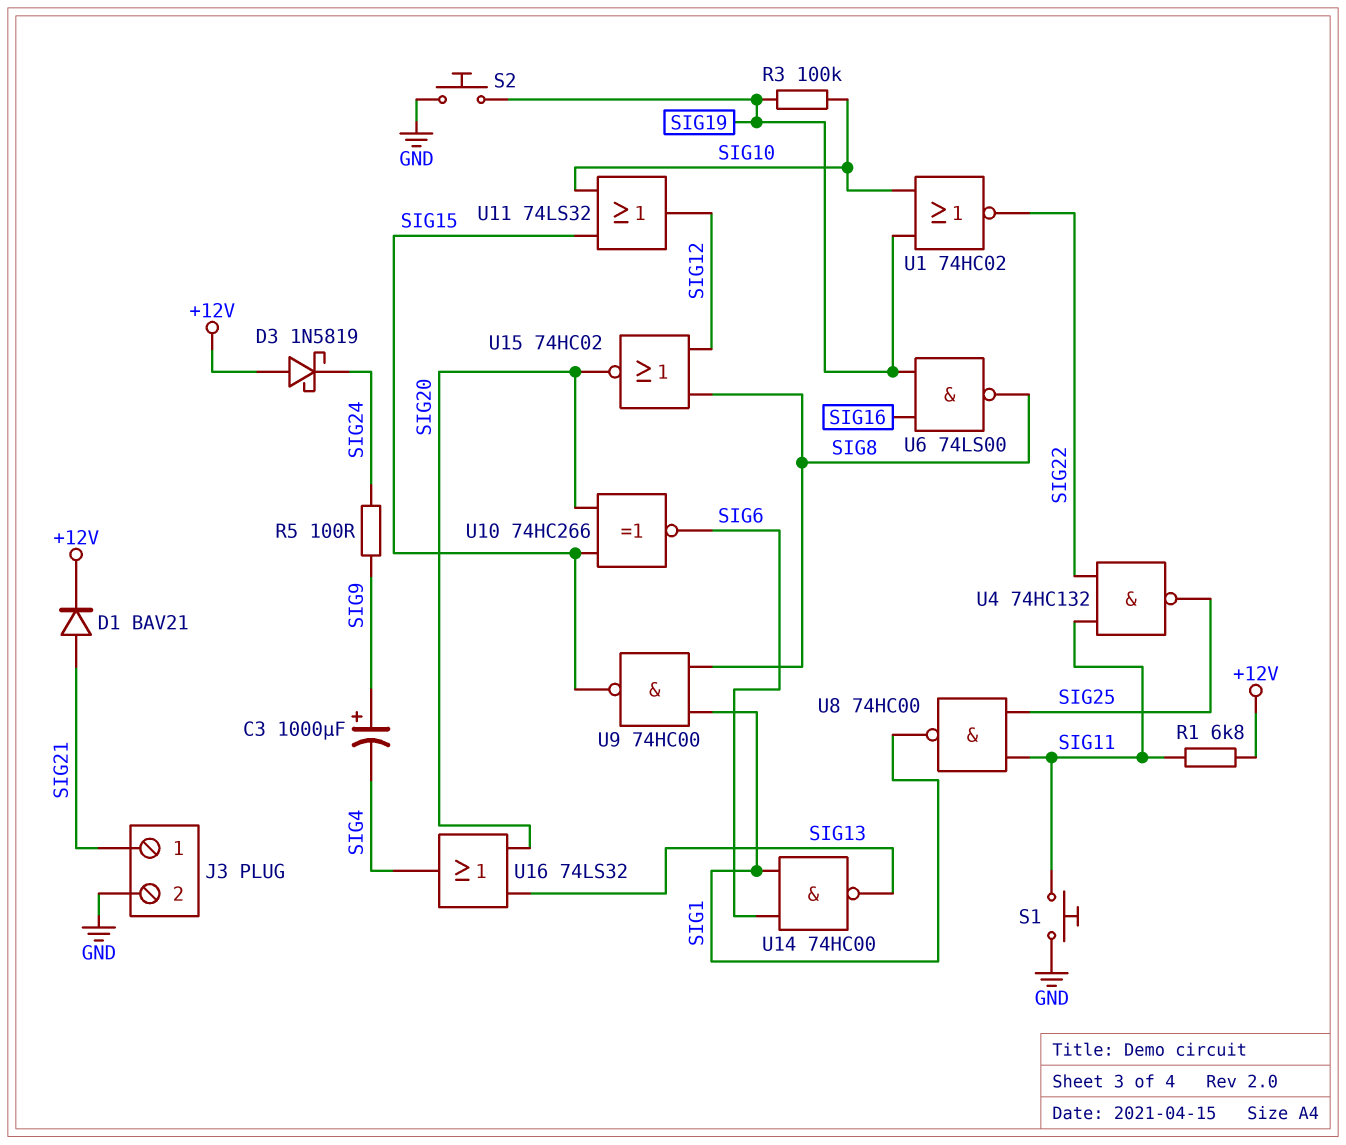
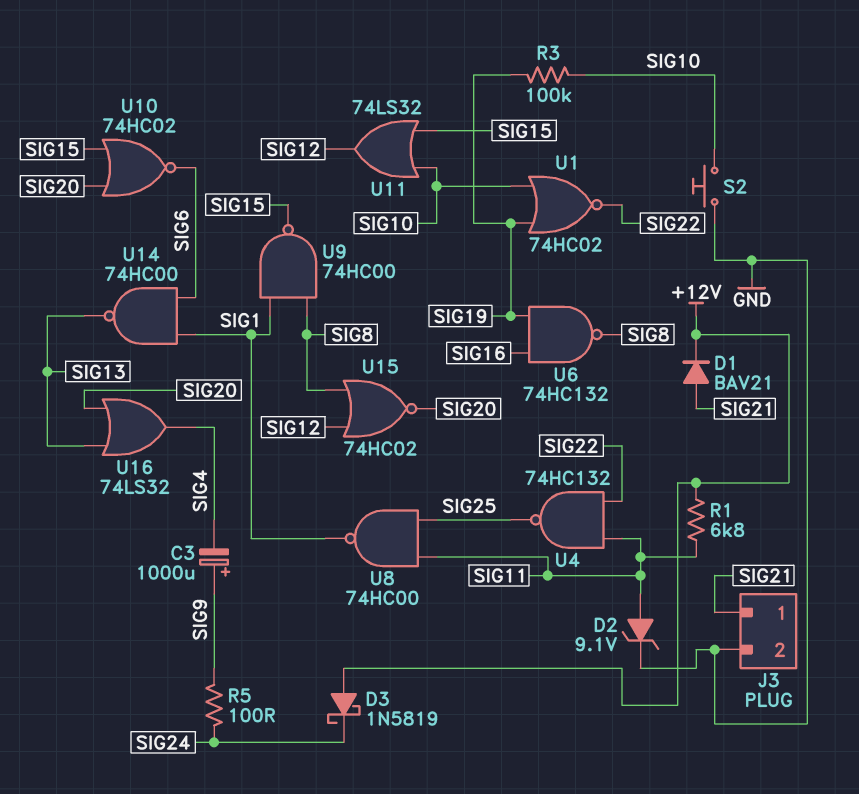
D2: none -> zener 9.1V (A SIG11, K GND)
S1: button (GND, SIG11) -> none
S2: button (GND, SIG19) -> button (GND, SIG10)
U6: NAND 74LS00 (in SIG16, in SIG19, out SIG8) -> NAND 74HC132 (in SIG16, in SIG19, out SIG8)
U10: XNOR 74HC266 (in SIG15, in SIG20, out SIG6) -> NOR 74HC02 (in SIG15, in SIG20, out SIG6)

